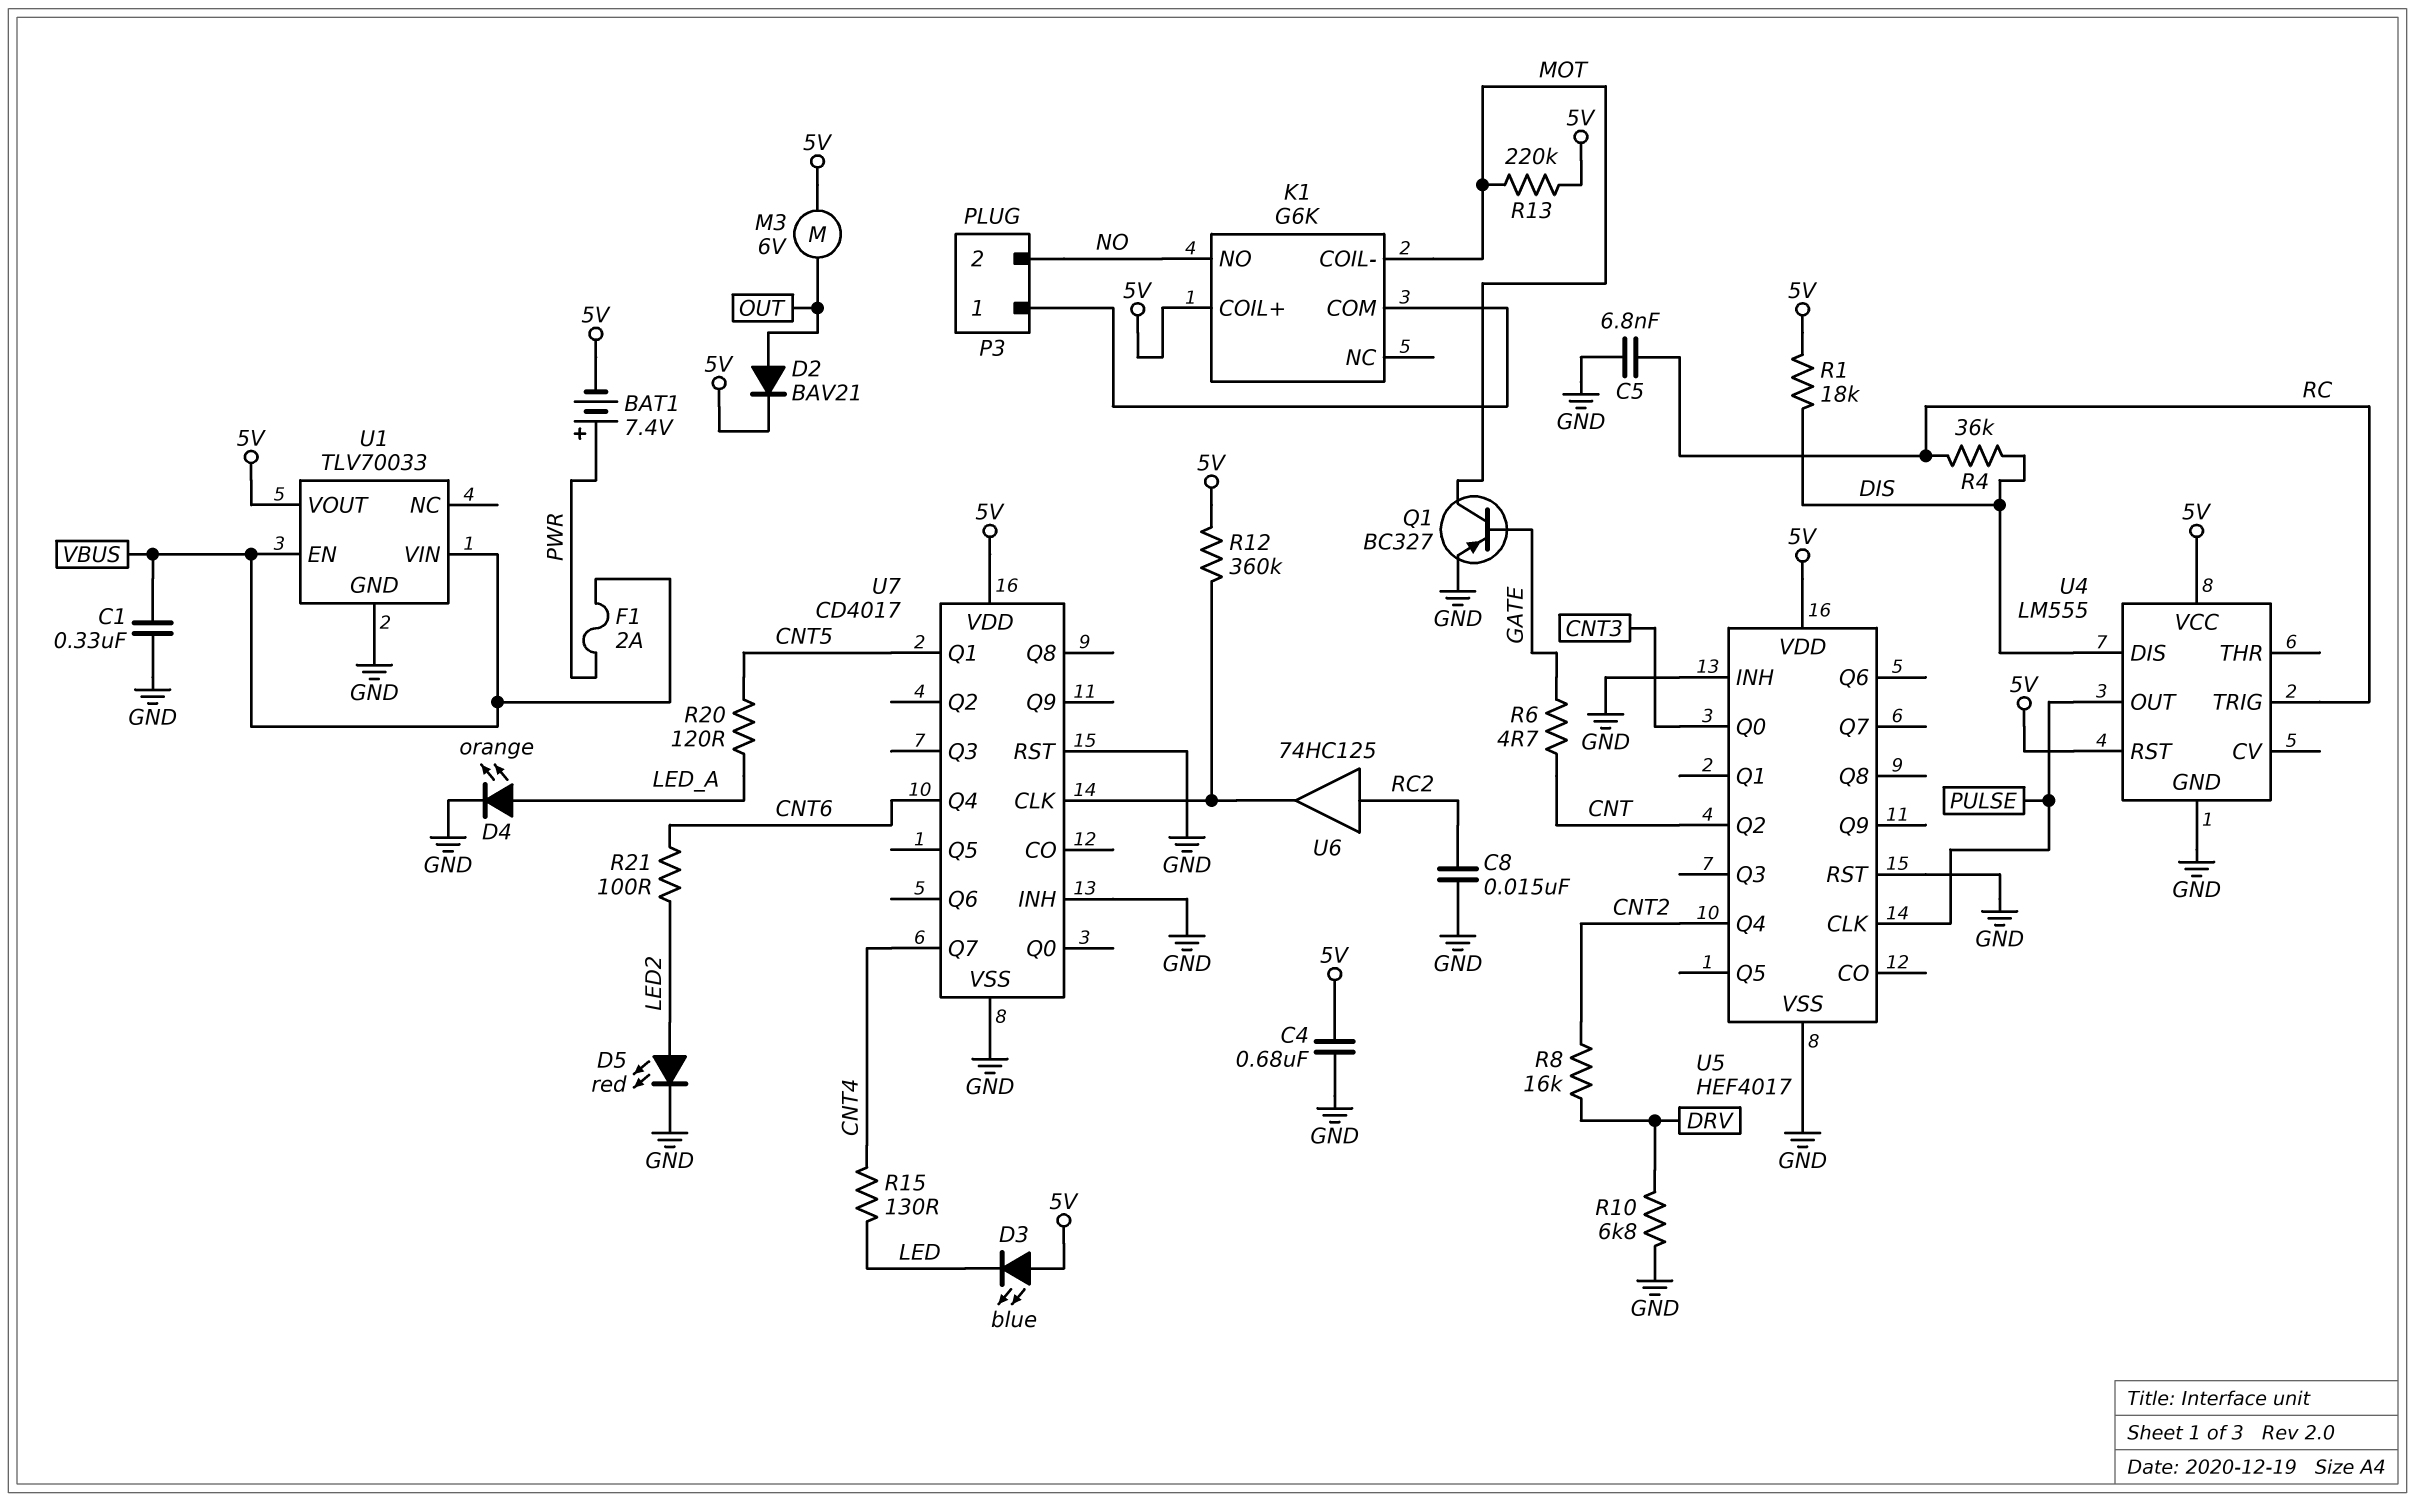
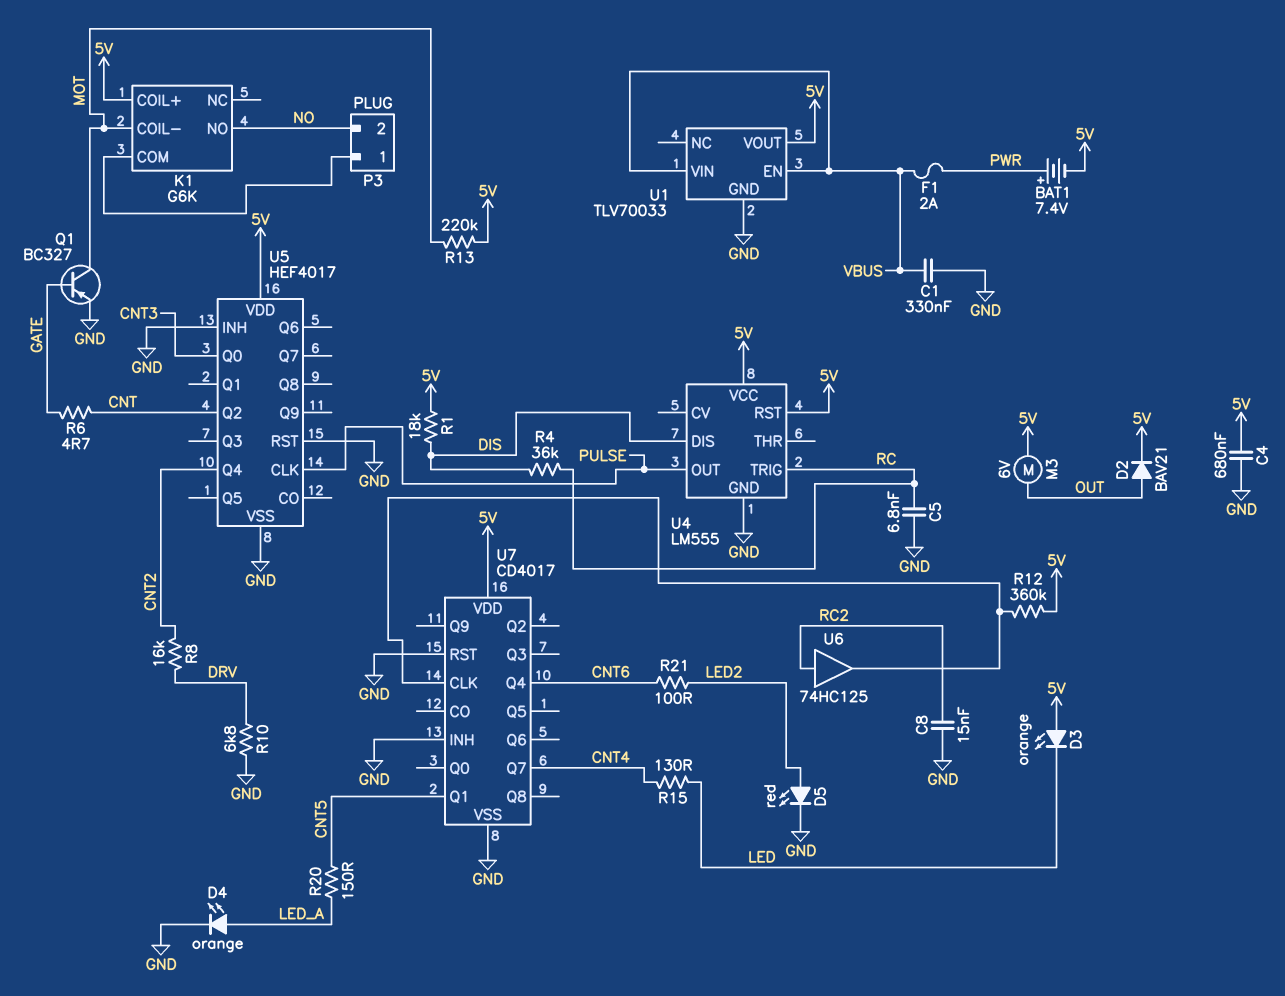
D3: LED blue (A 5V, K LED) -> LED orange (A 5V, K LED)
R20: 120 (CNT5, LED_A) -> 150 (CNT5, LED_A)

